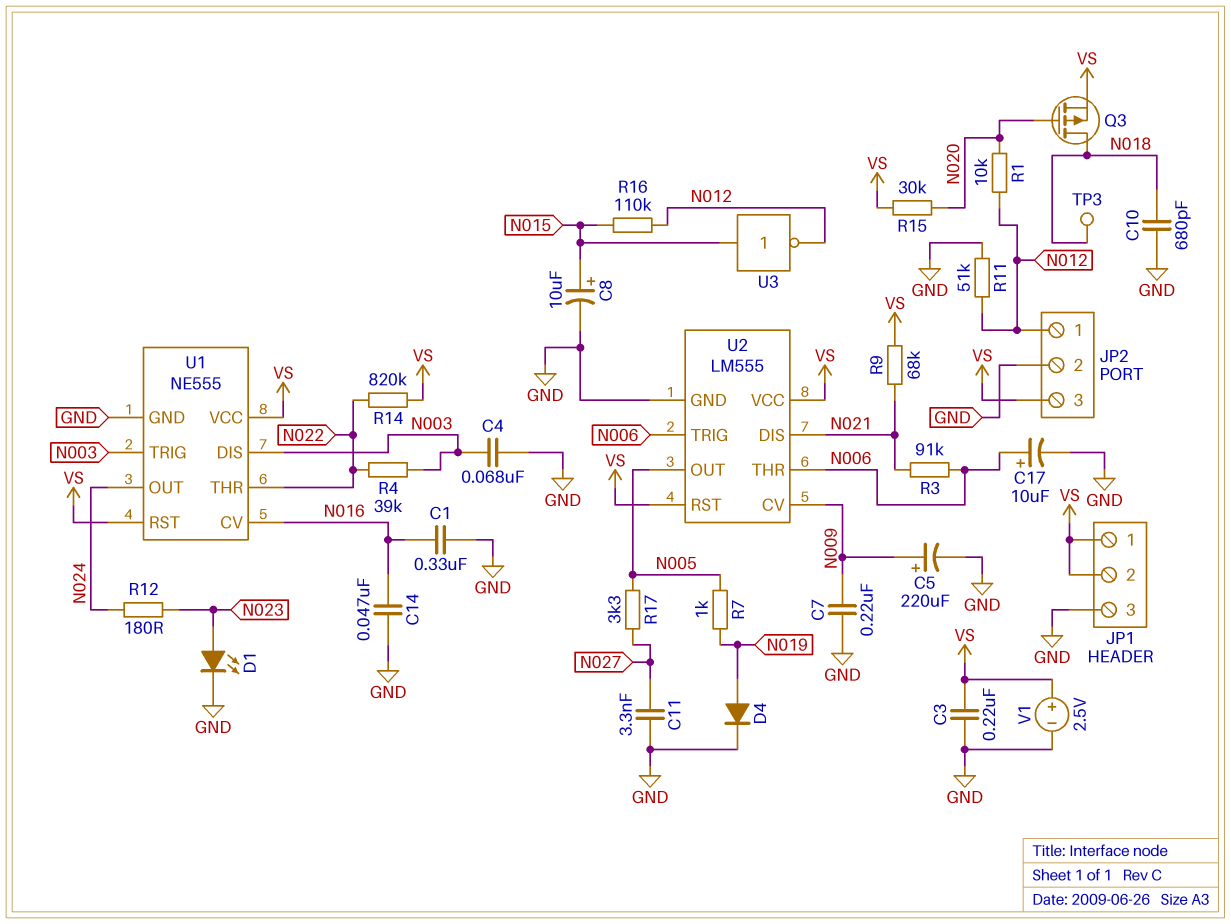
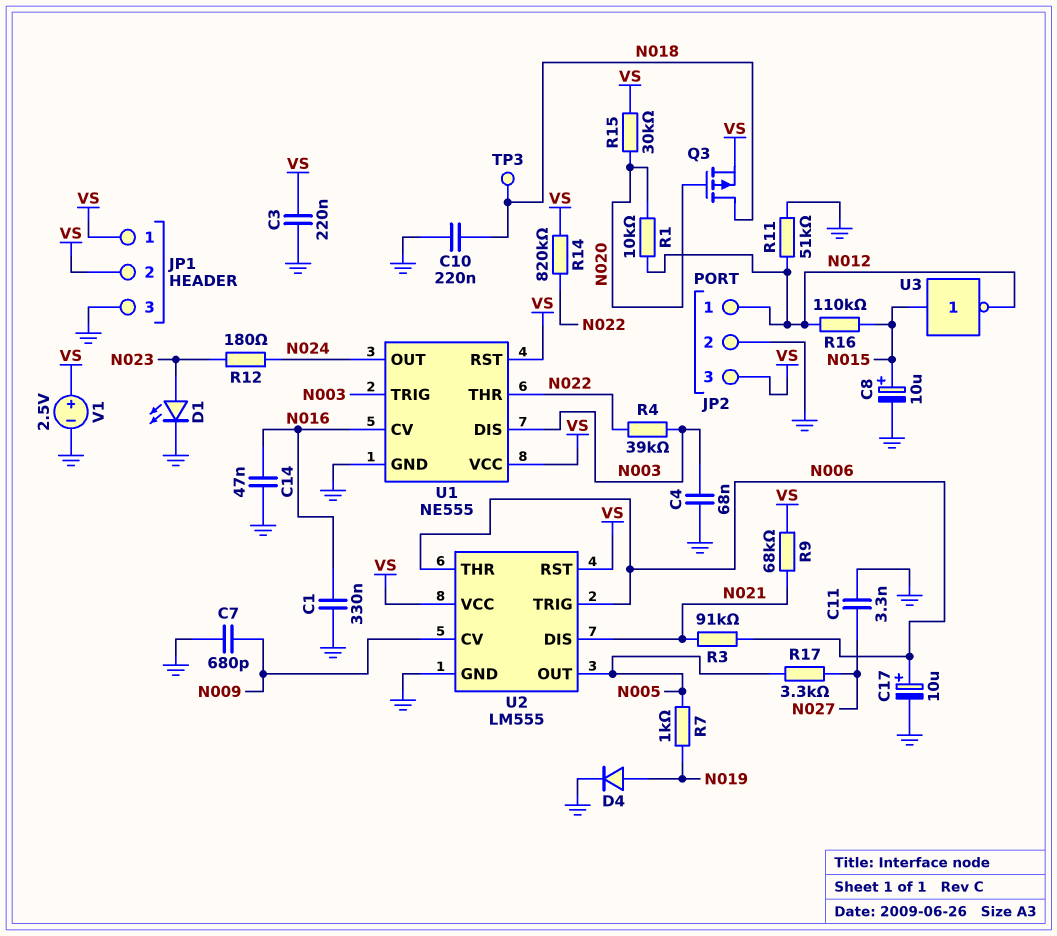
C5: 220uF (plus N009, minus GND) -> none
C7: 220nF (GND, N009) -> 680pF (GND, N009)
C10: 680pF (GND, N018) -> 220nF (GND, N018)

